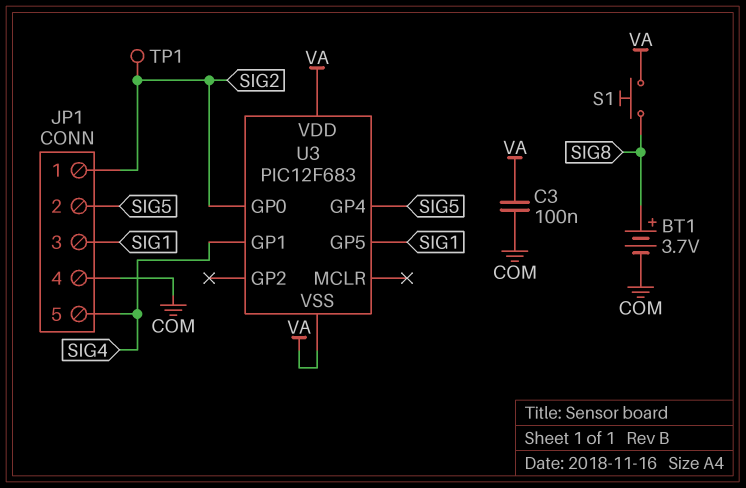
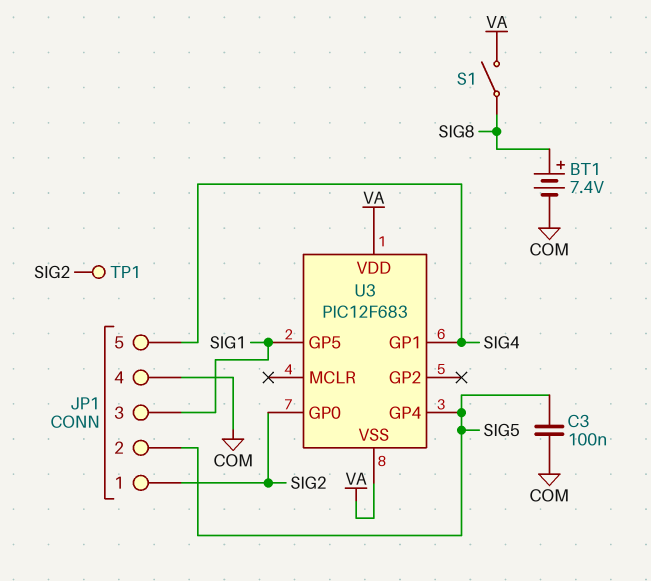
BT1: 3.7V (plus SIG8, minus COM) -> 7.4V (plus SIG8, minus COM)
C3: 100nF (COM, VA) -> 100nF (COM, SIG5)
S1: button (SIG8, VA) -> switch (SIG8, VA)

